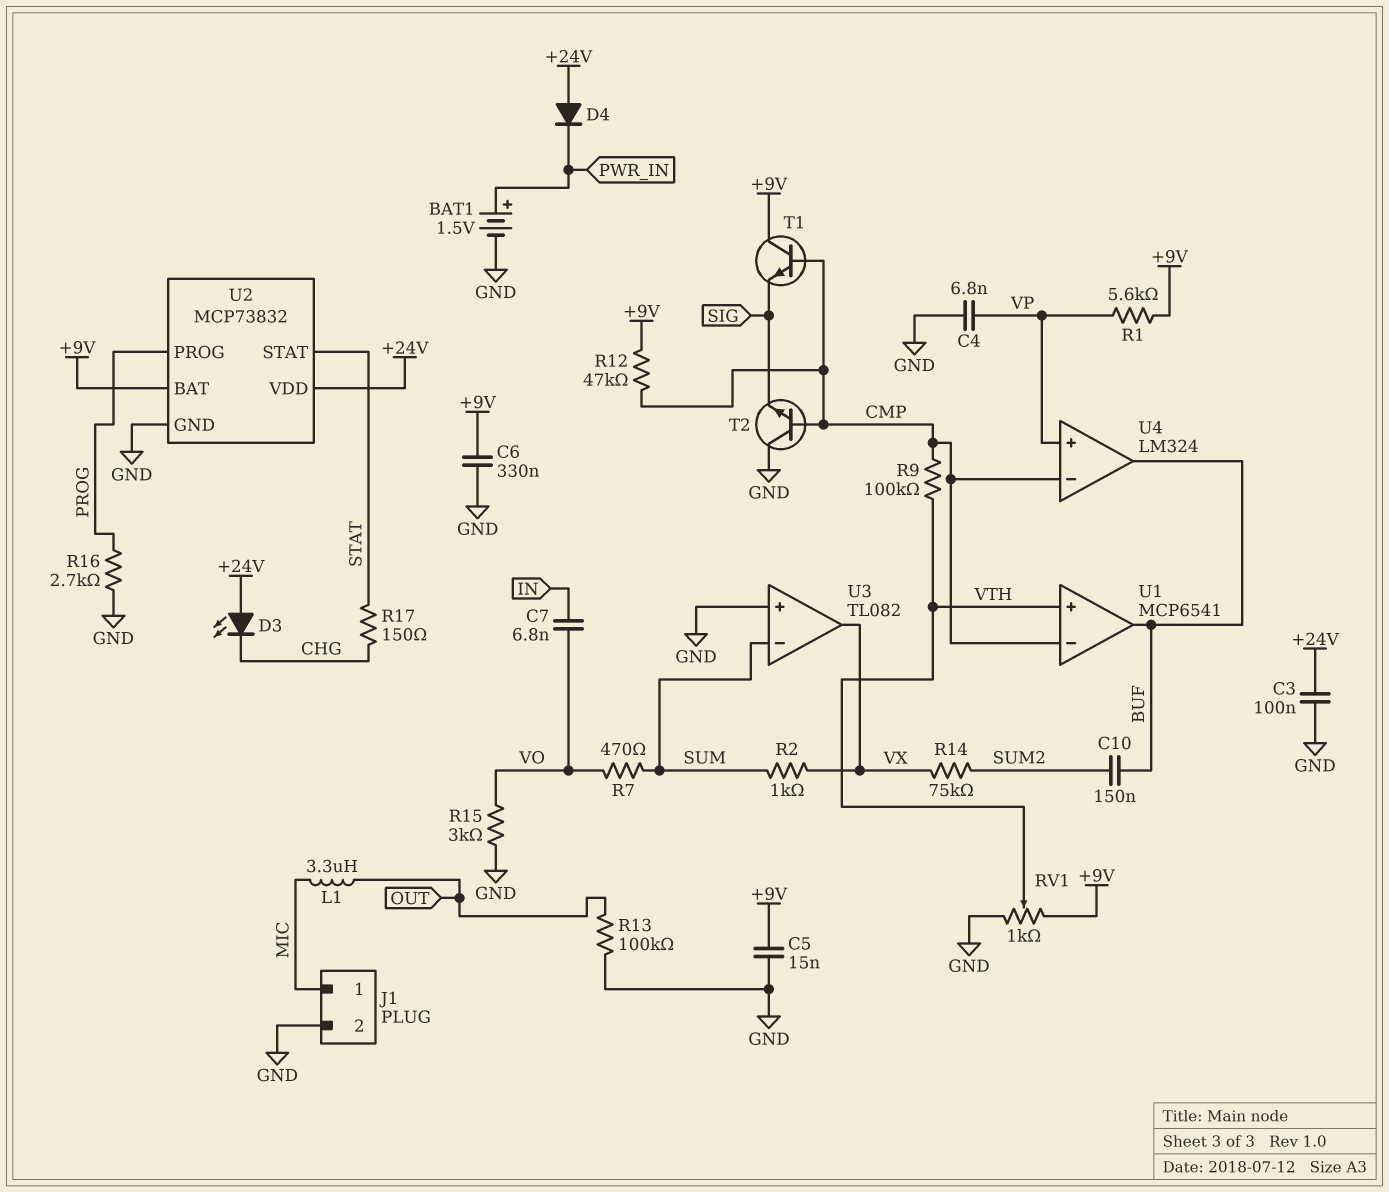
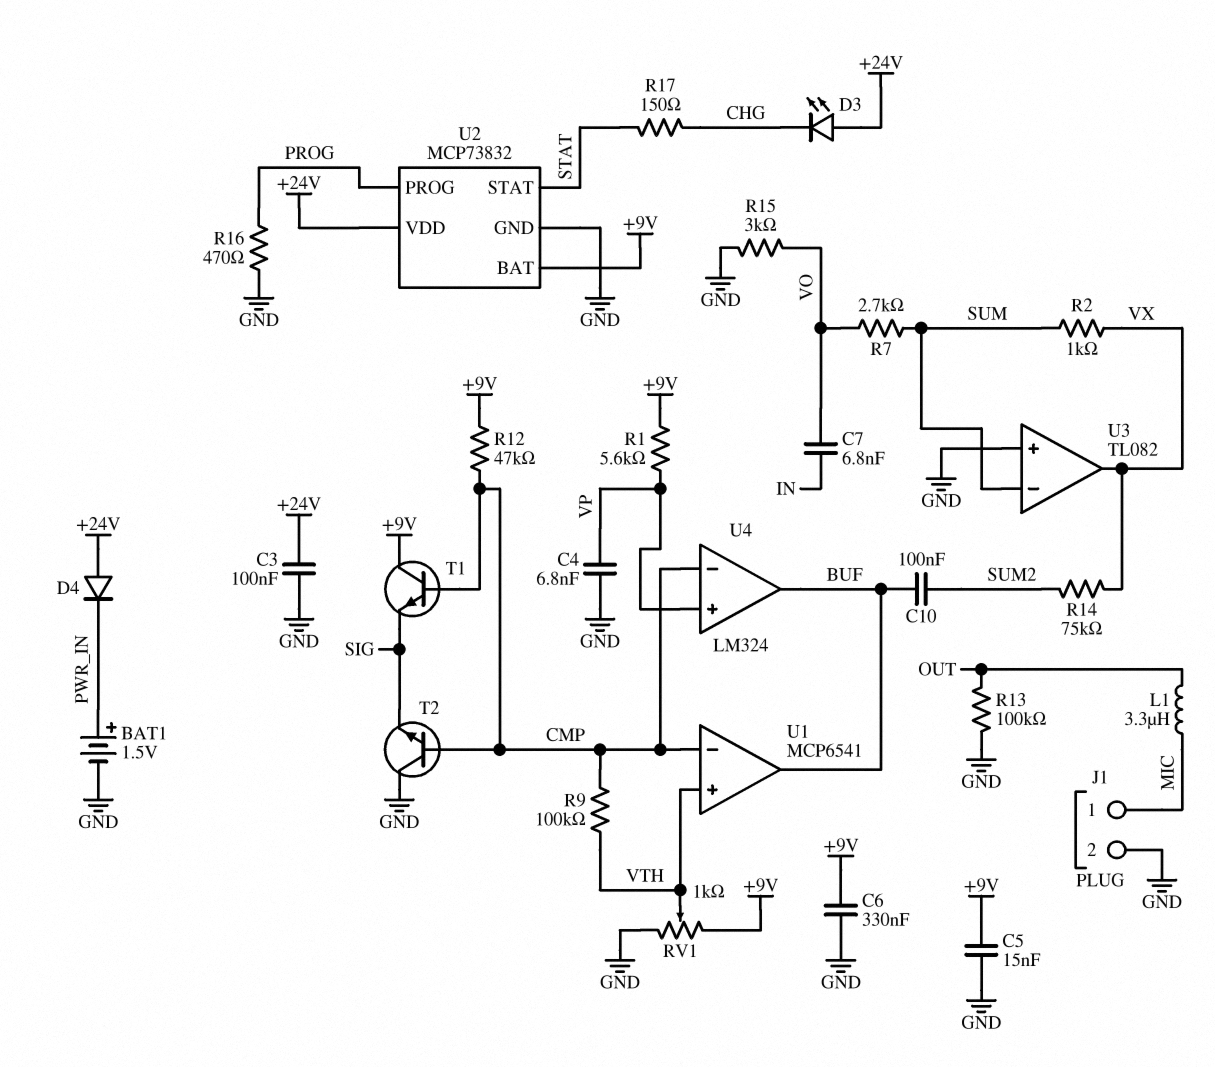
C10: 150nF (BUF, SUM2) -> 100nF (BUF, SUM2)
R7: 470 (SUM, VO) -> 2.7k (SUM, VO)
R16: 2.7k (GND, PROG) -> 470 (GND, PROG)

